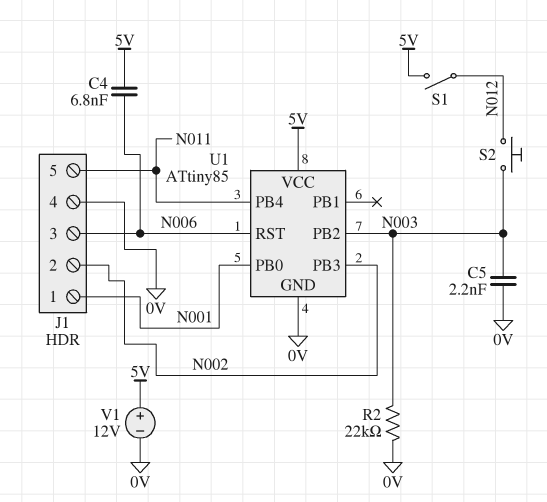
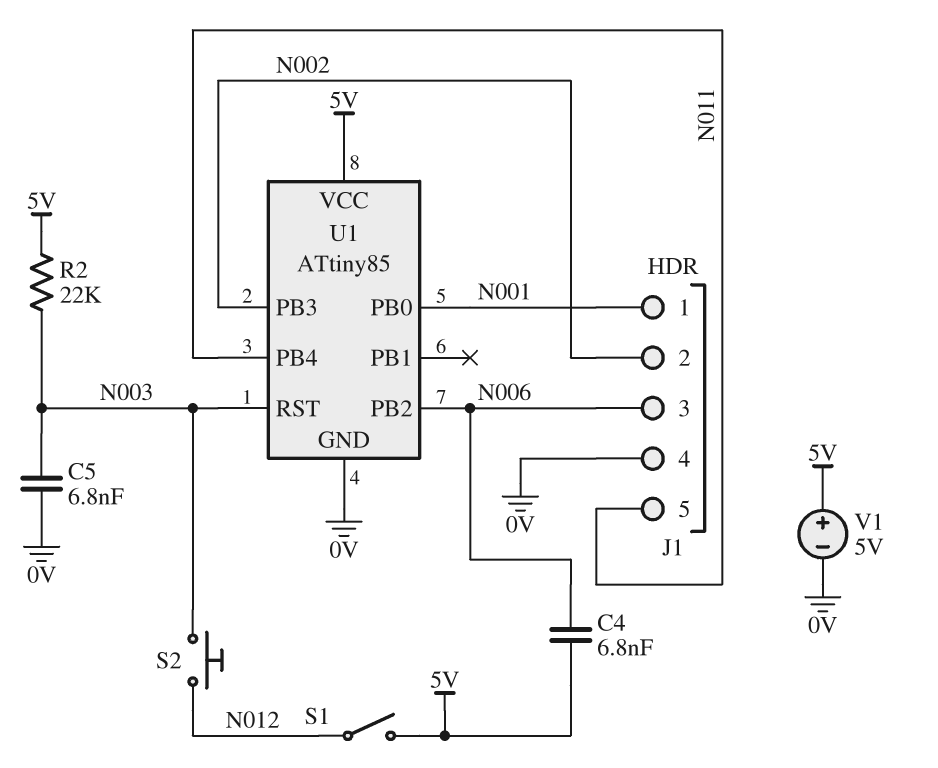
C5: 2.2nF (0V, N003) -> 6.8nF (0V, N003)
R2: 22k (0V, N003) -> 22k (5V, N003)
U1 pin PB2: N003 -> N006
U1 pin RST: N006 -> N003
V1: 12V (plus 5V, minus 0V) -> 5V (plus 5V, minus 0V)

